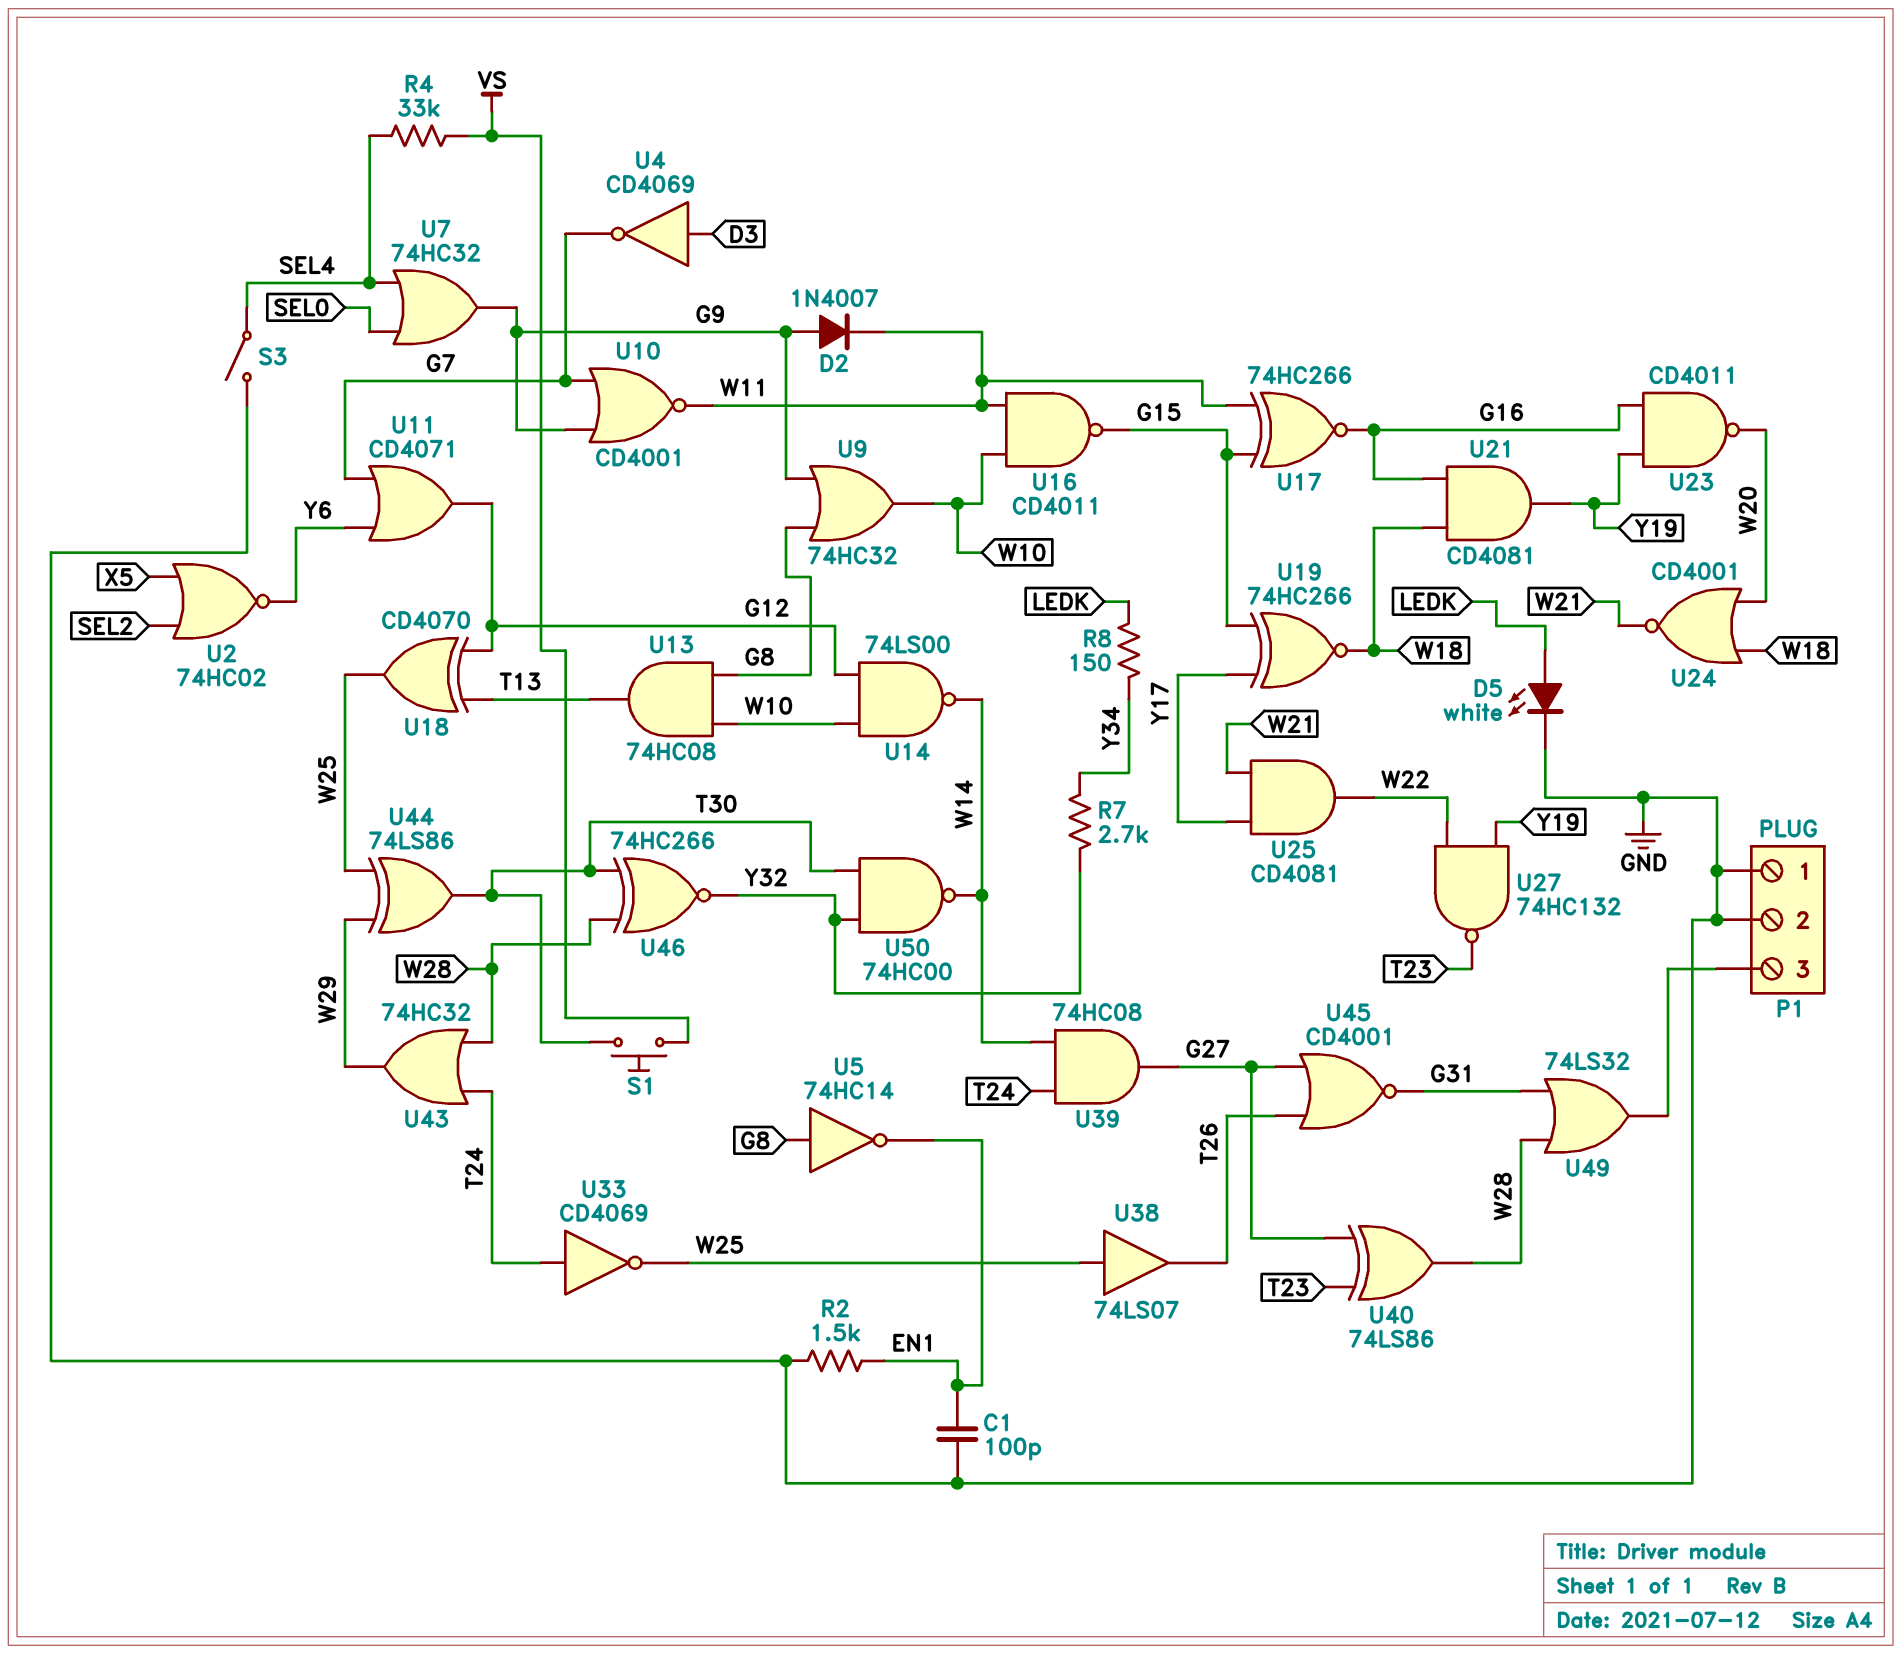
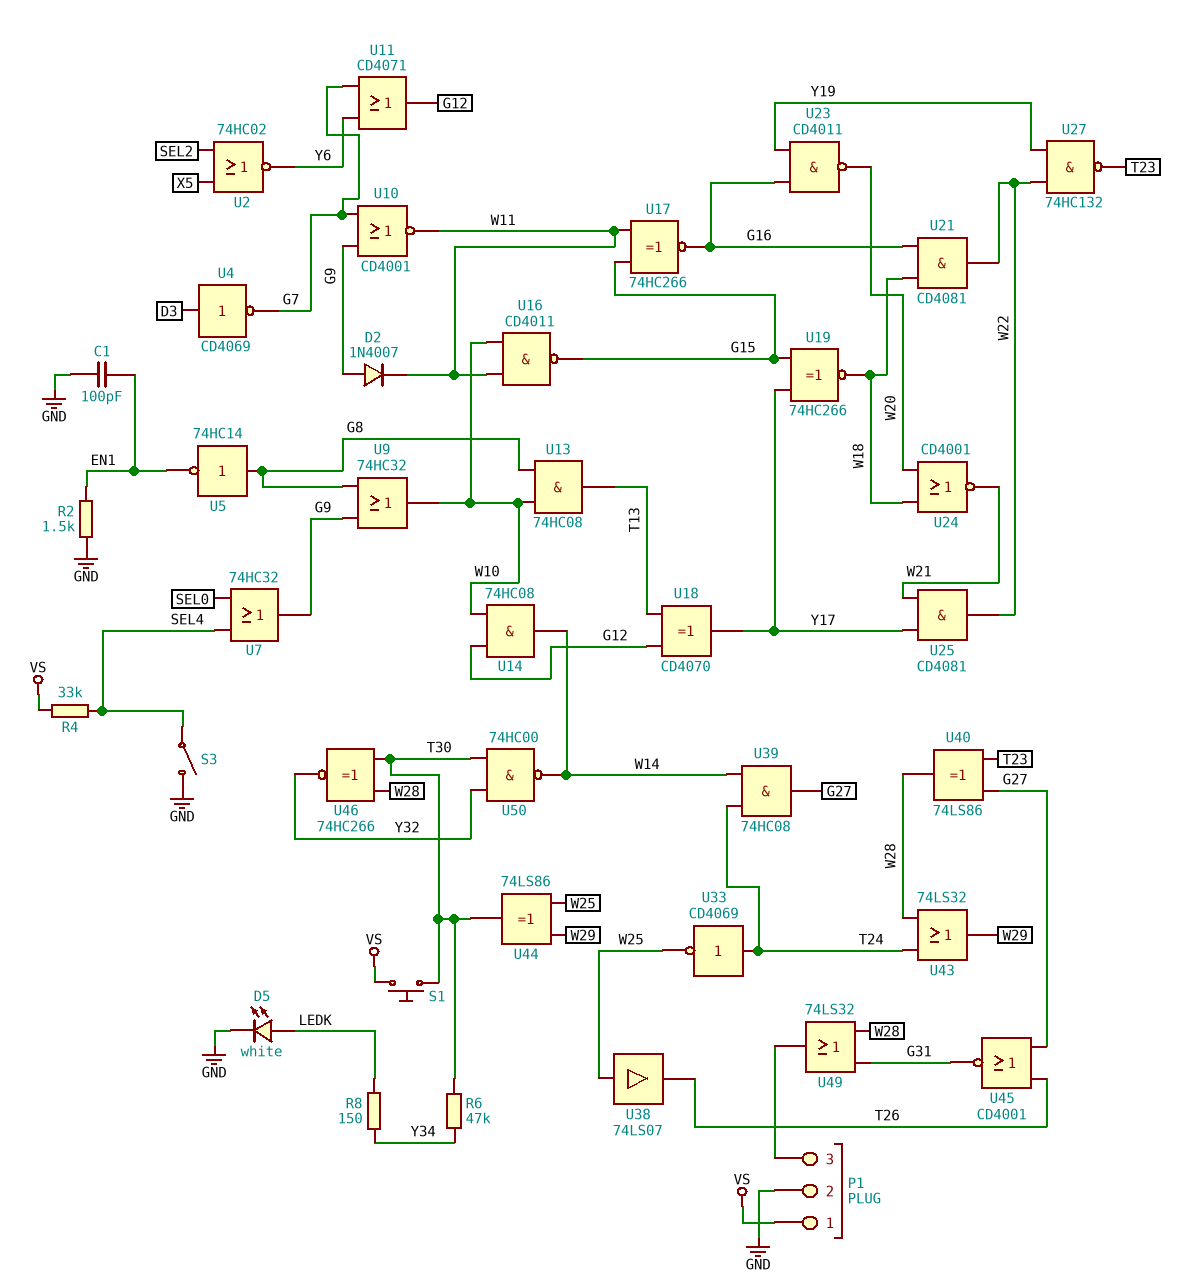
P1 pin 1: GND -> VS
R6: none -> 47k (T30, Y34)
R7: 2.7k (Y32, Y34) -> none
U14: NAND 74LS00 (in G12, in W10, out W14) -> AND 74HC08 (in G12, in W10, out W14)
U18: XOR CD4070 (in G12, in T13, out W25) -> XOR CD4070 (in G12, in T13, out Y17)
U21: AND CD4081 (in G16, in W18, out Y19) -> AND CD4081 (in G16, in W18, out W22)
U43: OR 74HC32 (in T24, in W28, out W29) -> OR 74LS32 (in T24, in W28, out W29)

